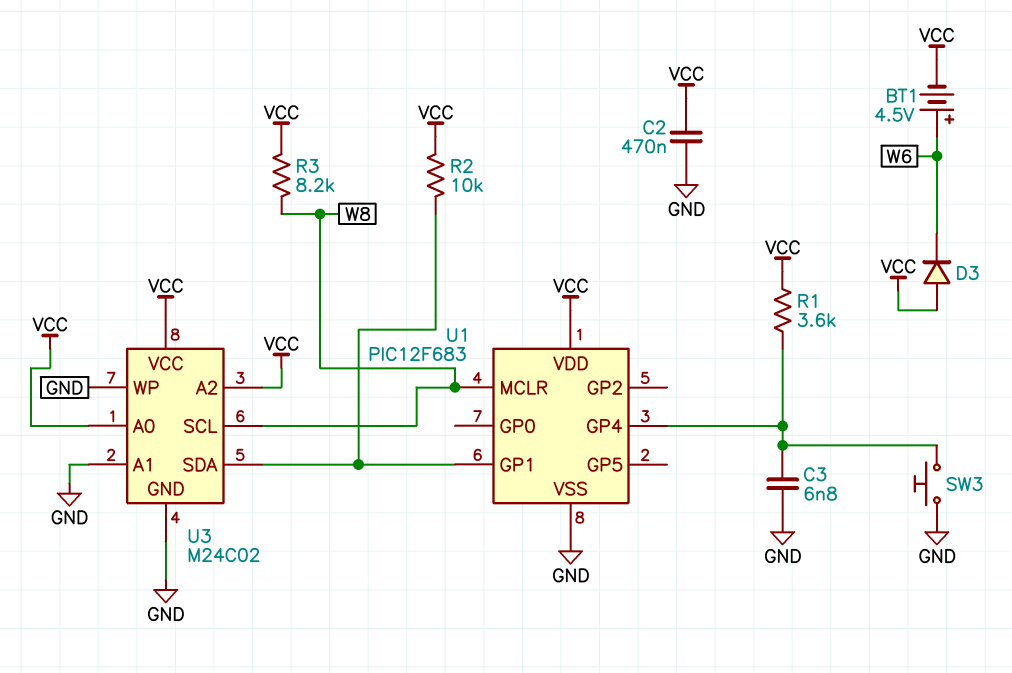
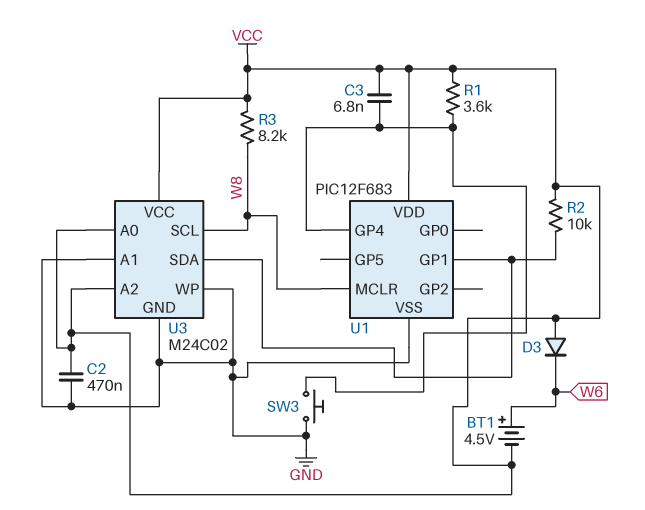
C3: 6.8nF (GND, U1/GP4) -> 6.8nF (U1/GP4, VCC)

